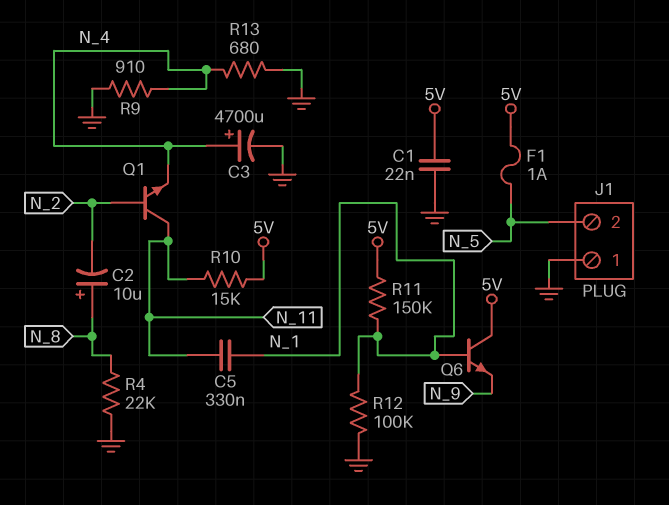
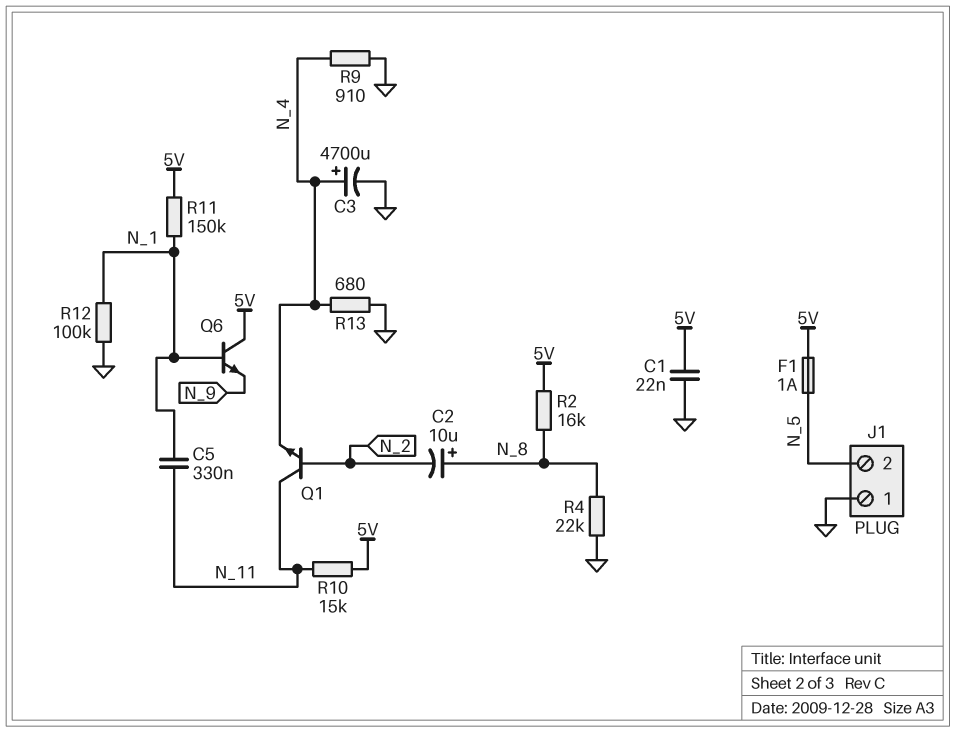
R2: none -> 16k (5V, N_8)

